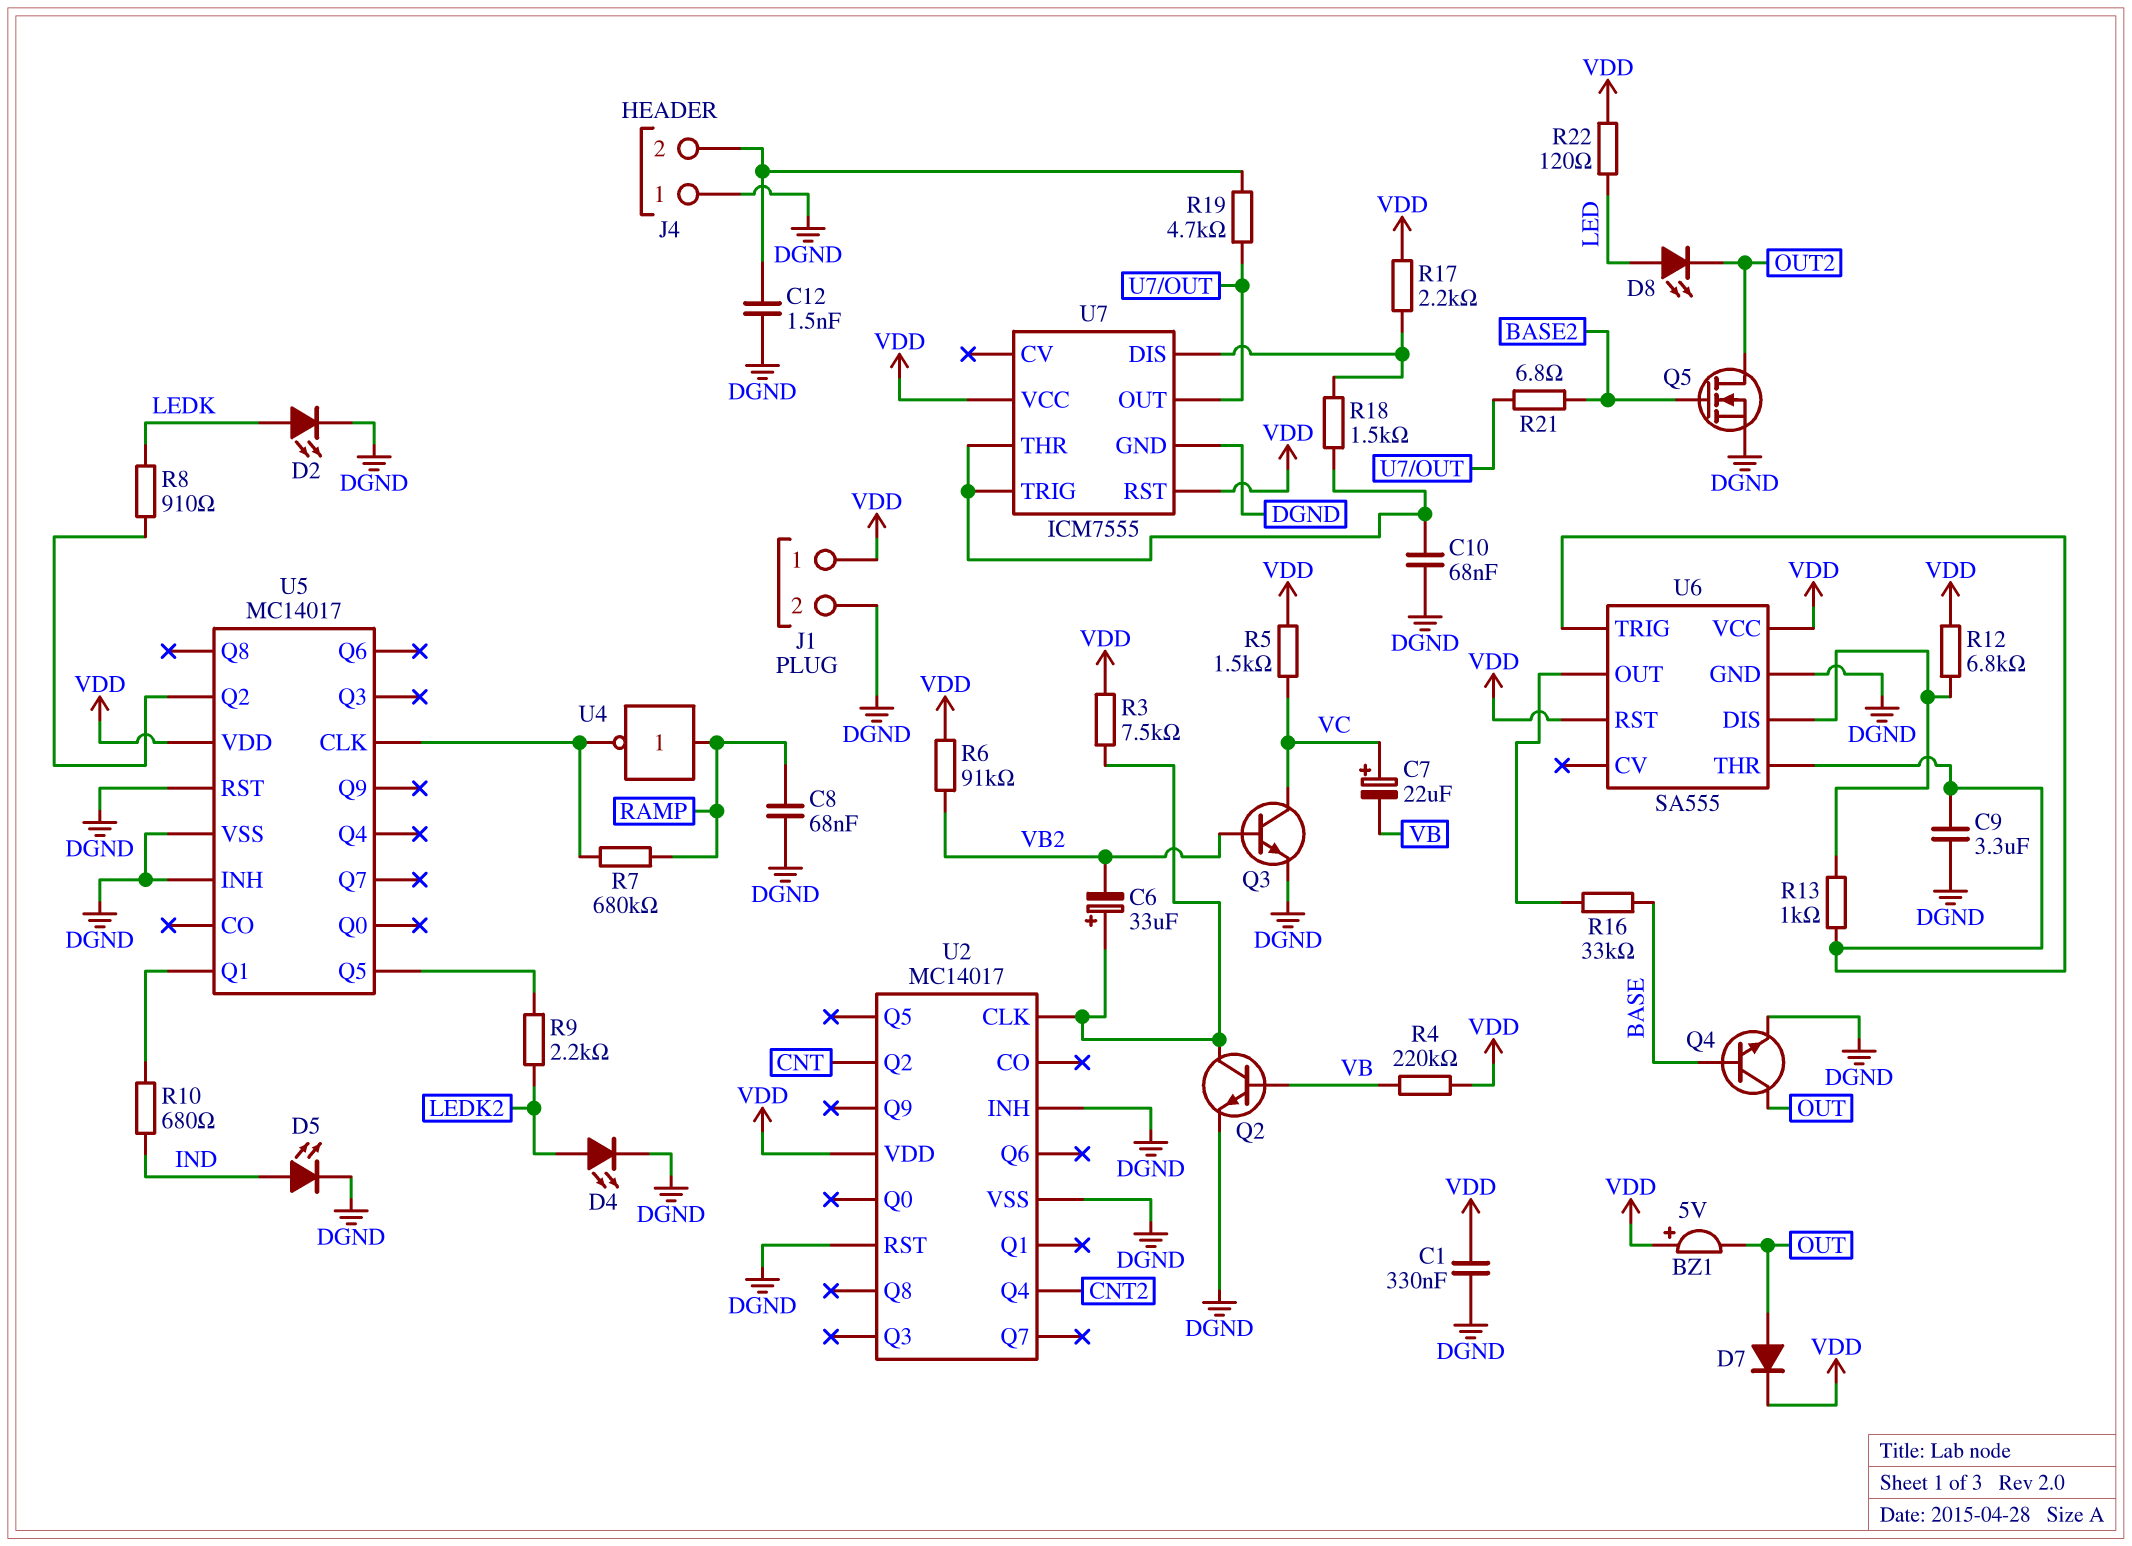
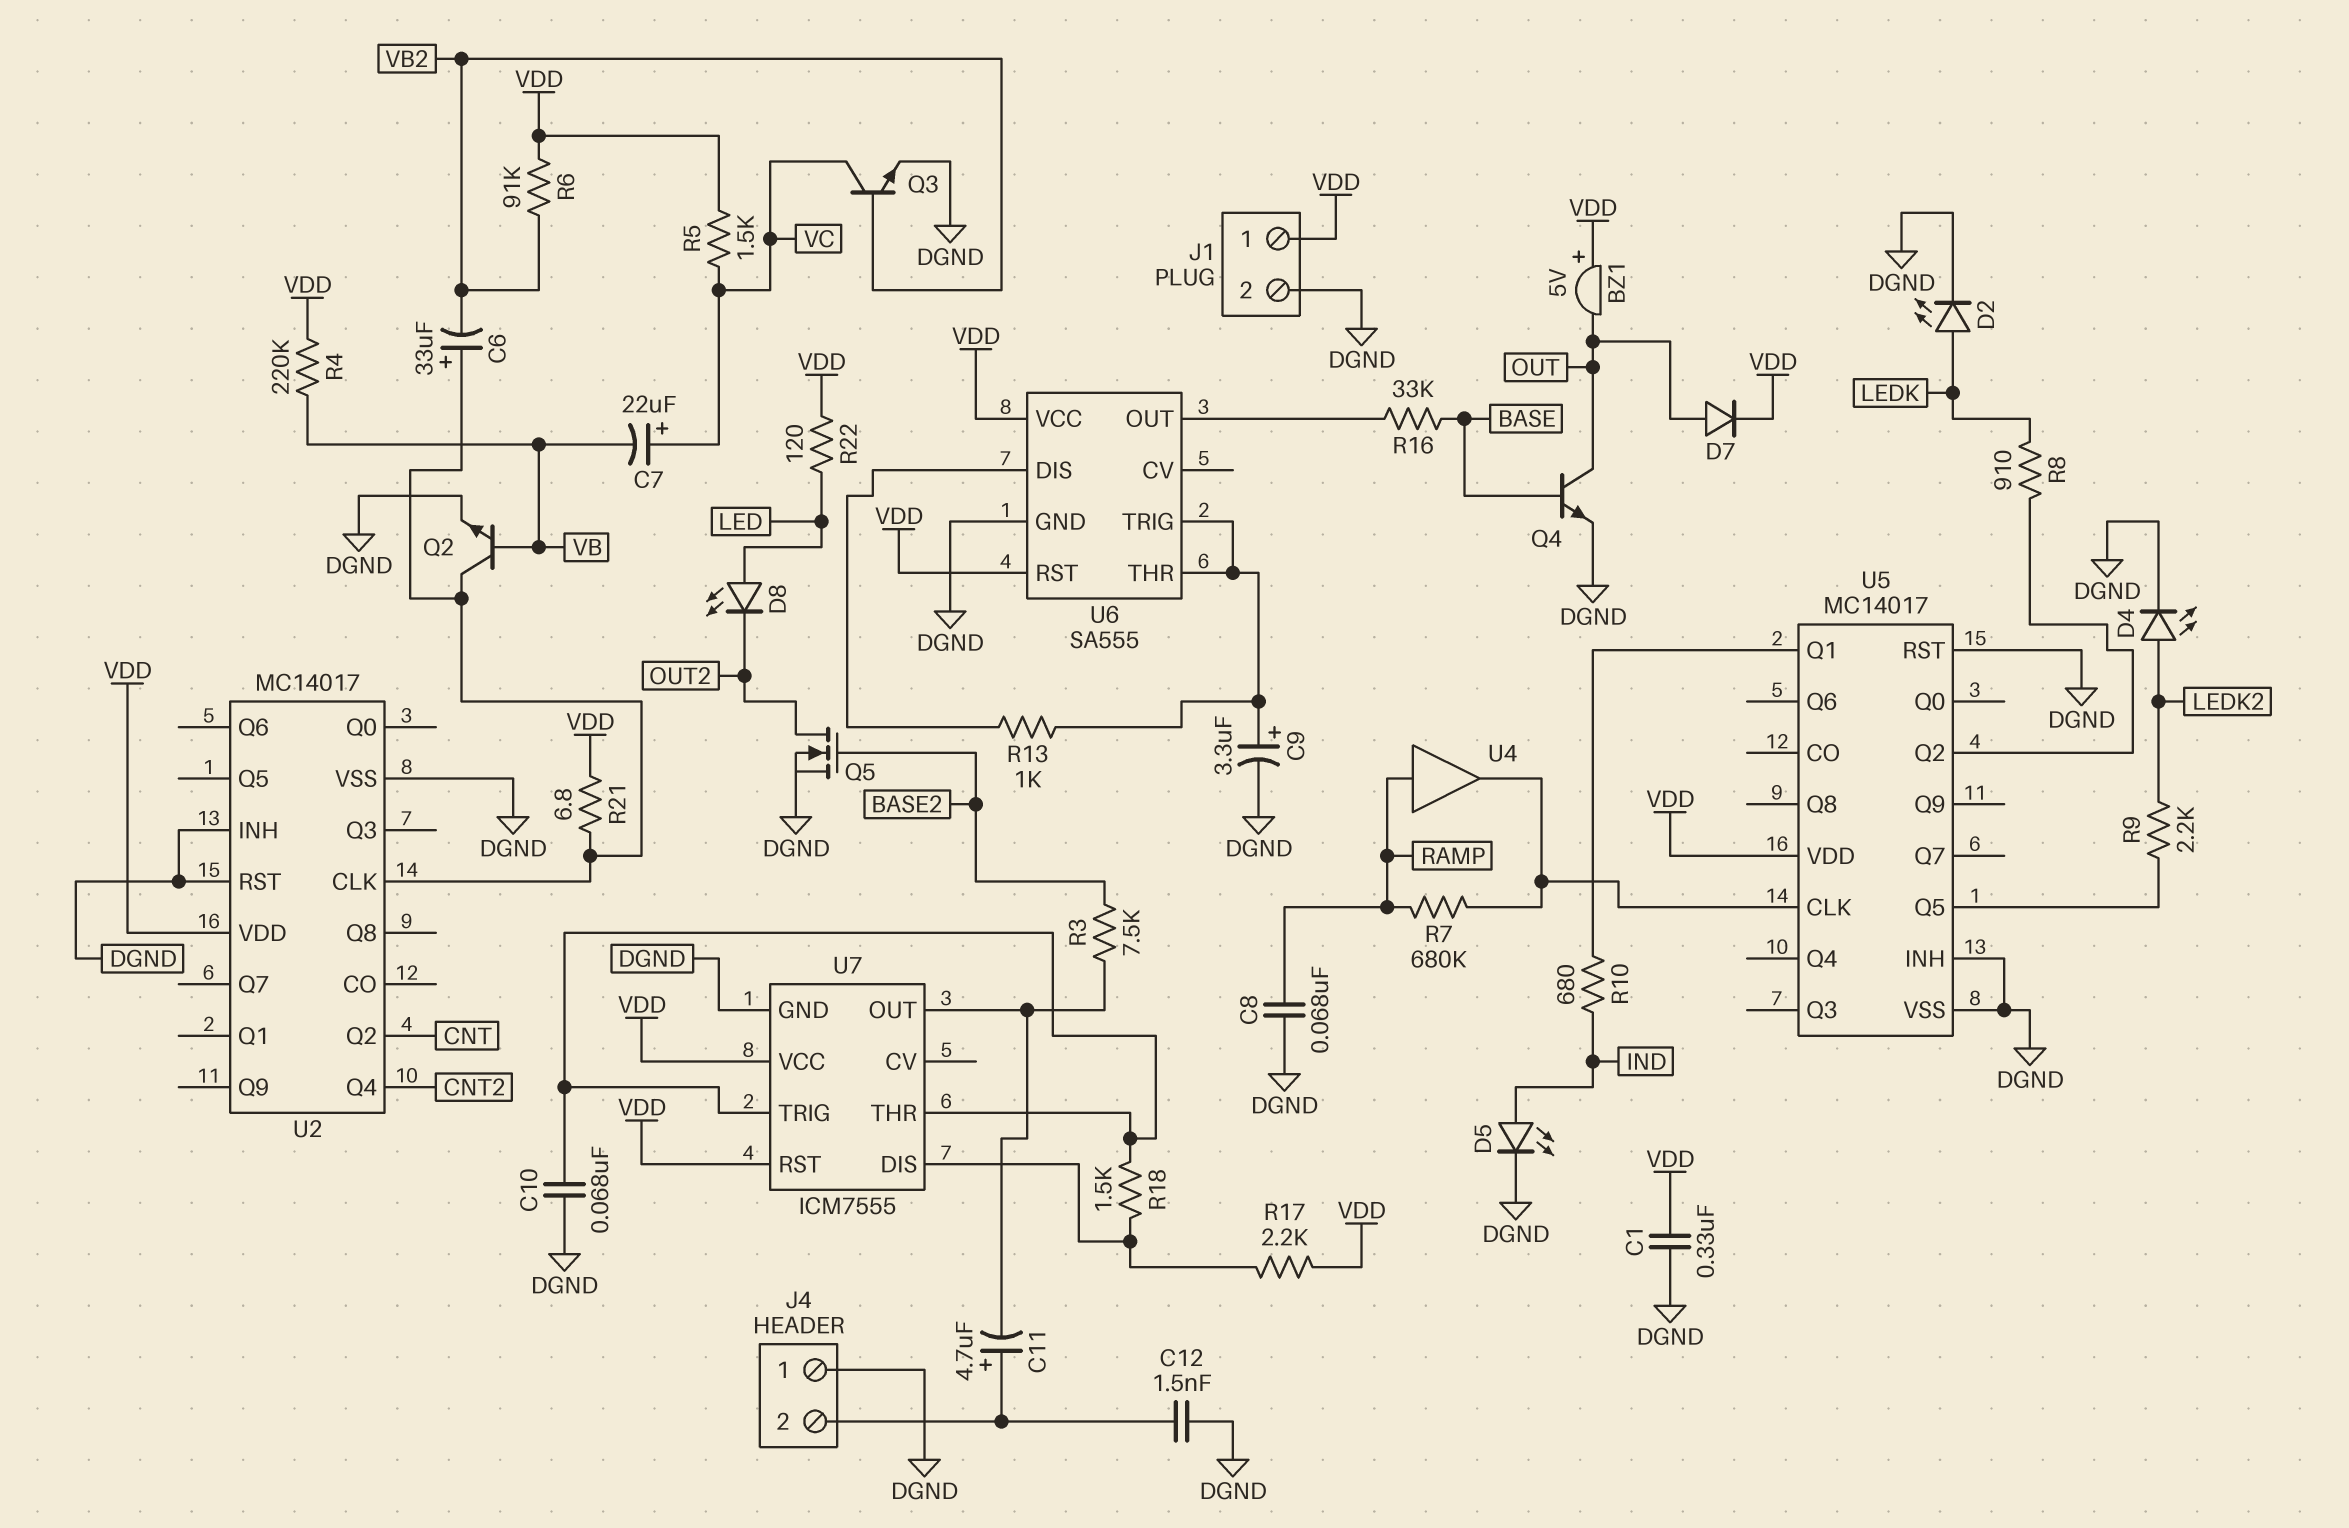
C9: 3.3uF (DGND, U6/THR) -> 3.3uF (plus U6/THR, minus DGND)
C11: none -> 4.7uF (plus J4/2, minus U7/OUT)
R3: 7.5k (U2/CLK, VDD) -> 7.5k (BASE2, U7/OUT)
R12: 6.8k (U6/DIS, VDD) -> none
R19: 4.7k (J4/2, U7/OUT) -> none
R21: 6.8 (BASE2, U7/OUT) -> 6.8 (U2/CLK, VDD)
U4: NOT (in RAMP, out U5/CLK) -> buffer (in RAMP, out U5/CLK)

